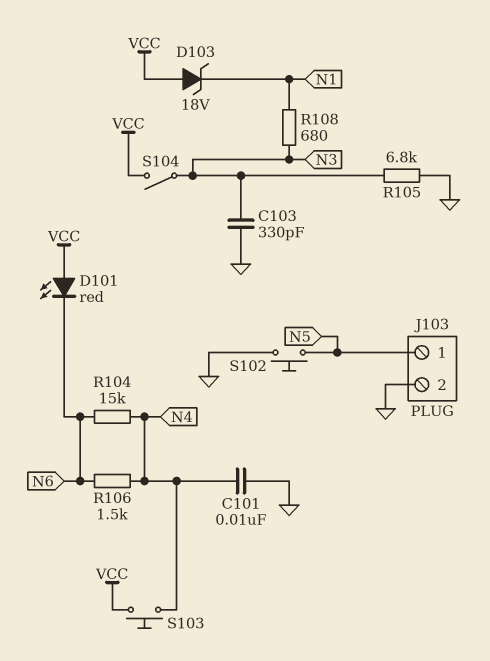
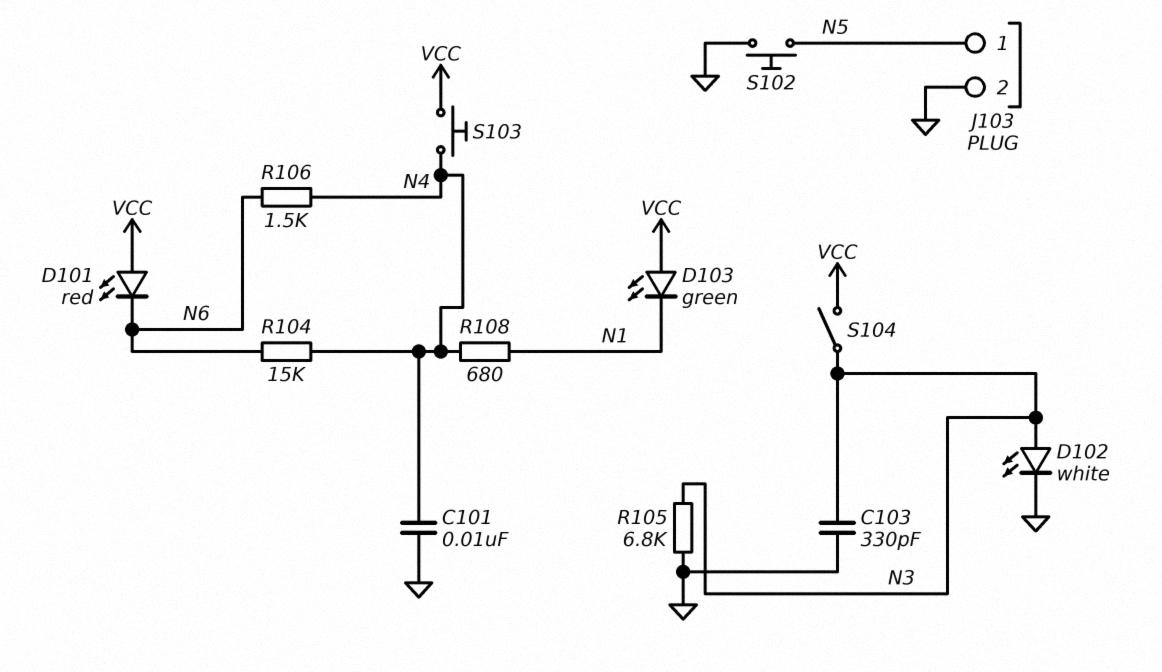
D102: none -> LED white (A N3, K GND)
D103: zener 18V (A VCC, K N1) -> LED green (A VCC, K N1)
R108: 680 (N1, N3) -> 680 (N1, N4)

